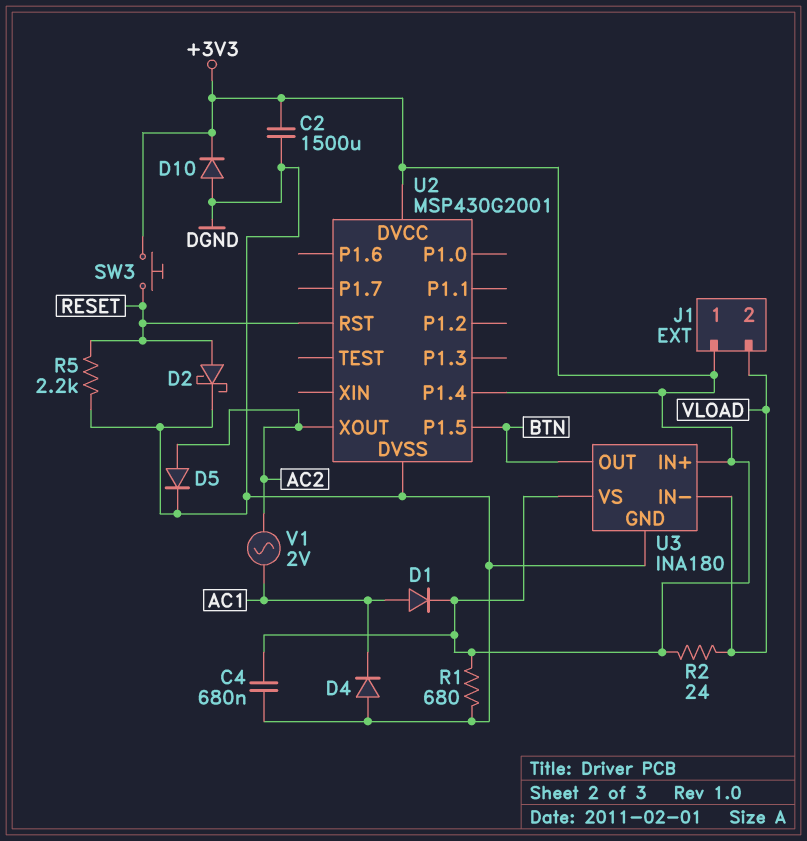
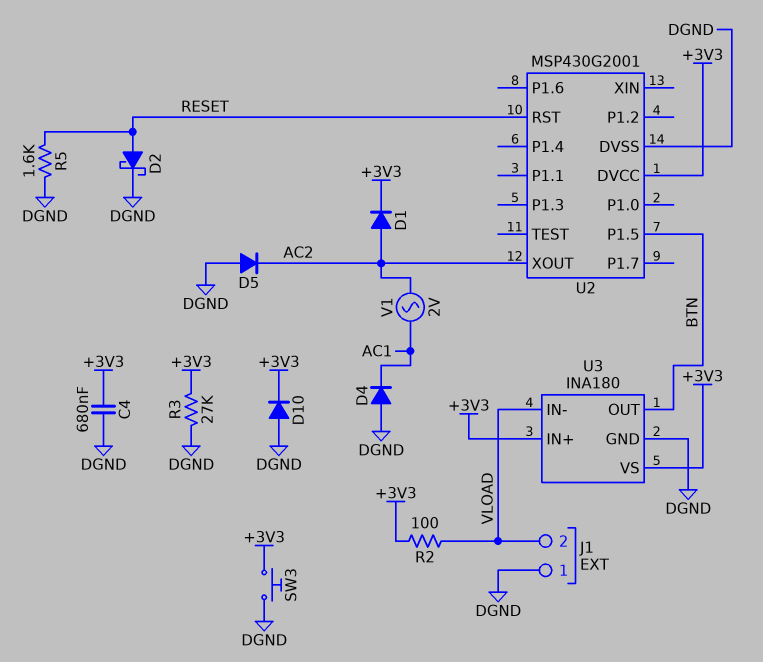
C2: 1500uF (+3V3, DGND) -> none
D1: diode (A AC1, K +3V3) -> diode (A AC2, K +3V3)
D5: diode (A AC2, K DGND) -> diode (A DGND, K AC2)
J1 pin 1: +3V3 -> DGND
R1: 680 (+3V3, DGND) -> none
R2: 24 (+3V3, VLOAD) -> 100 (+3V3, VLOAD)
R3: none -> 27k (+3V3, DGND)
R5: 2.2k (DGND, RESET) -> 1.6k (DGND, RESET)
SW3: button (+3V3, RESET) -> button (+3V3, DGND)
U2 pin P1.4: +3V3 -> none

